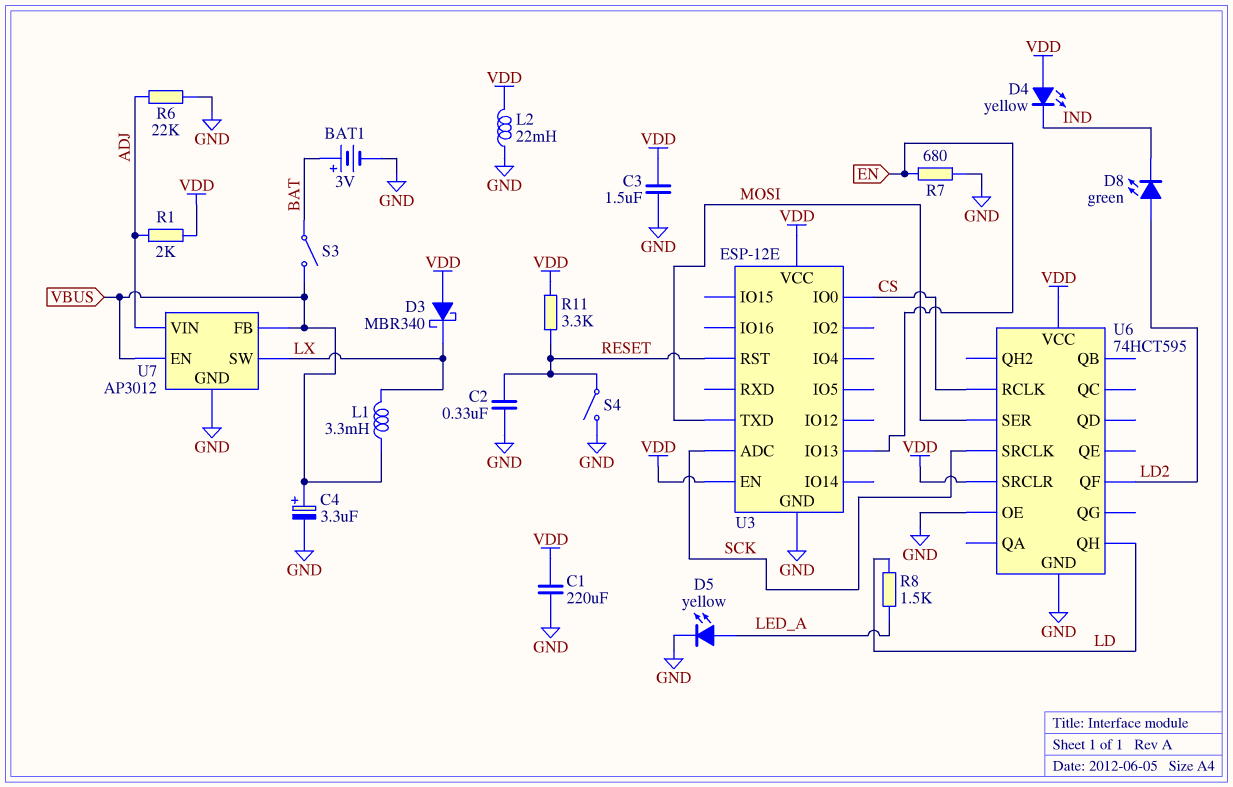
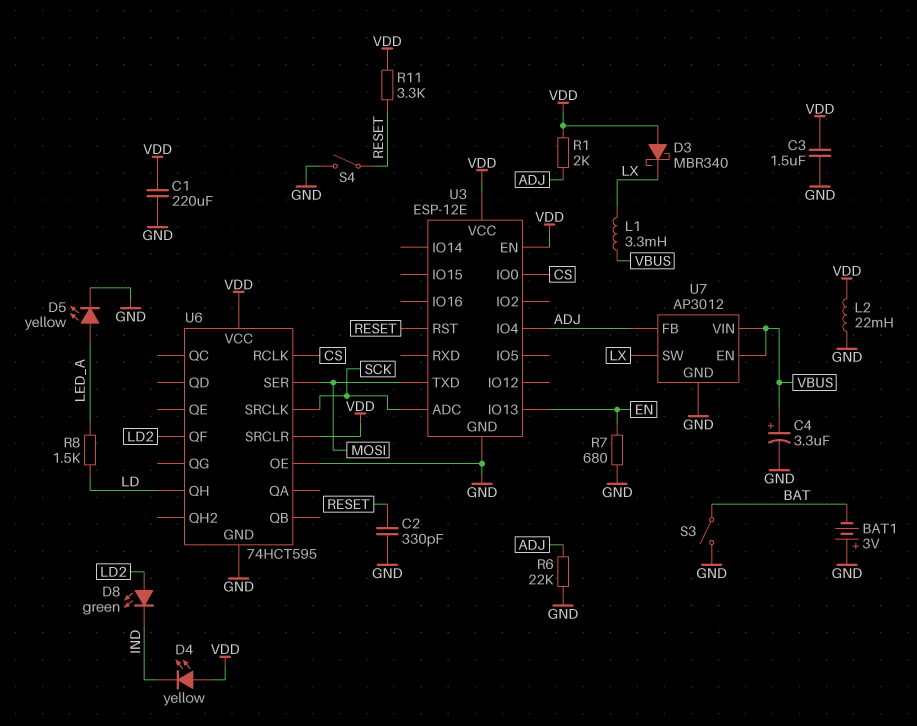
BAT1: 3V (plus BAT, minus GND) -> 3V (plus GND, minus BAT)
C2: 330nF (GND, RESET) -> 330pF (GND, RESET)
S3: switch (BAT, VBUS) -> switch (BAT, GND)
U3 pin IO4: none -> ADJ
U7 pin FB: VBUS -> ADJ
U7 pin VIN: ADJ -> VBUS

